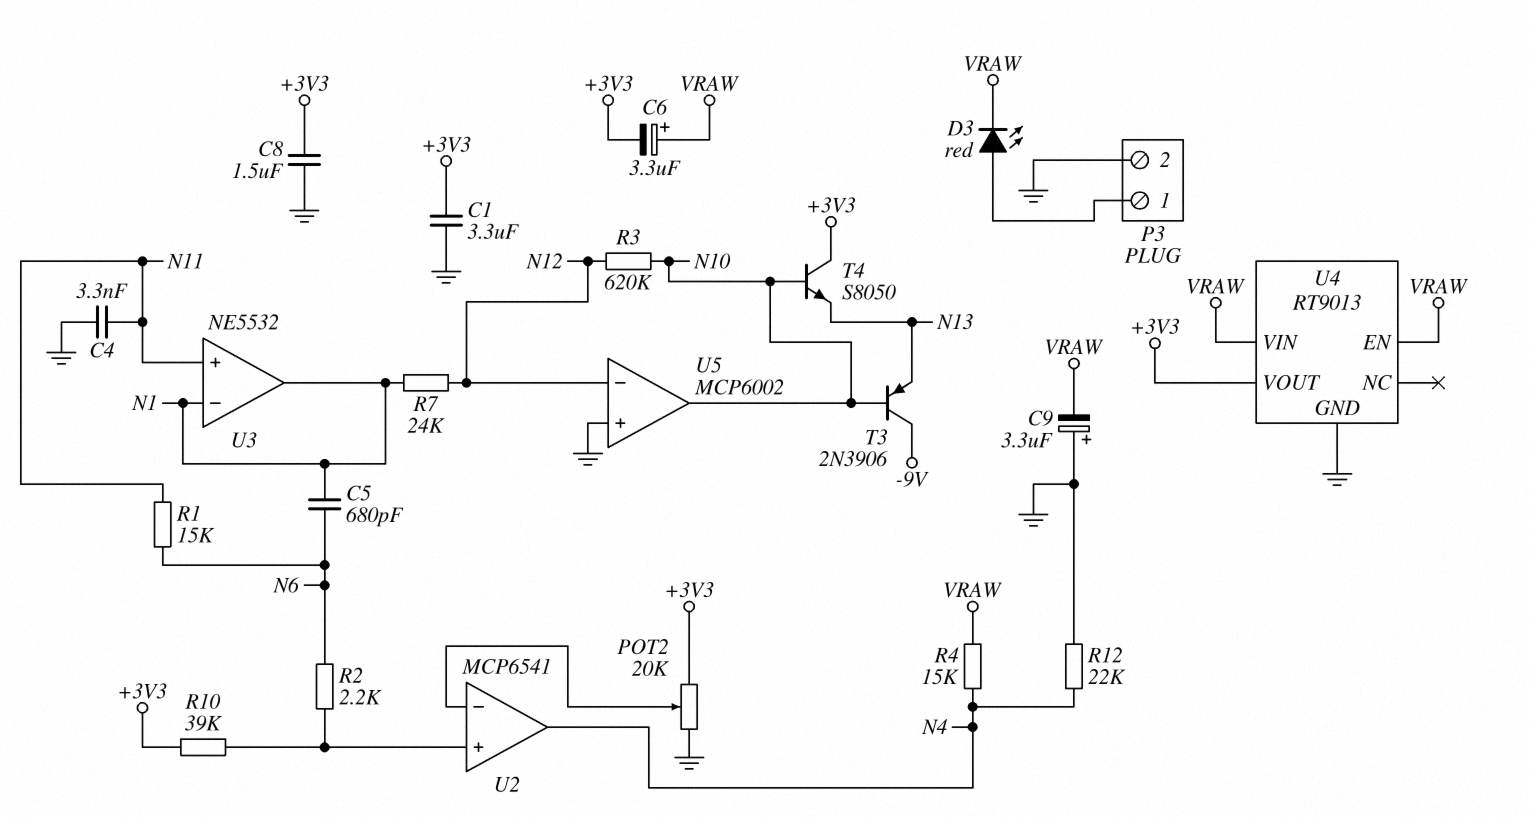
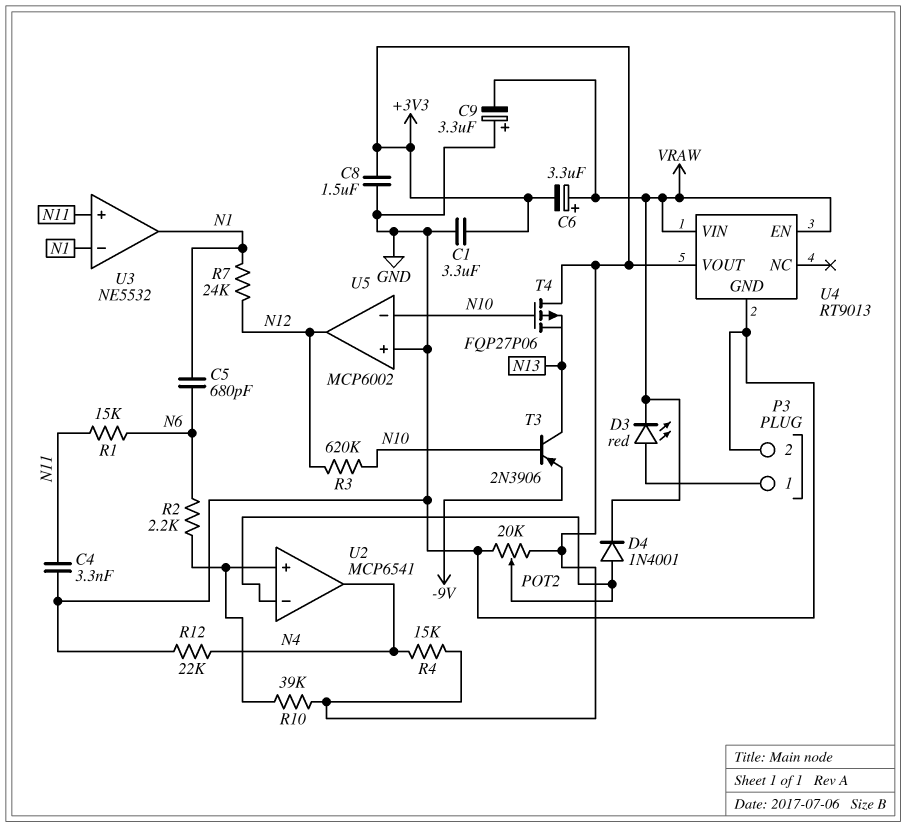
D4: none -> diode 1N4001 (A U2/in-, K VRAW)
R4: 15k (N4, VRAW) -> 15k (+3V3, N4)
T3: PNP 2N3906 (B N10, C -9V, E N13) -> PNP 2N3906 (B N10, C N13, E -9V)
T4: NPN S8050 (B N10, C +3V3, E N13) -> PMOS FQP27P06 (G N10, D +3V3, S N13)
U5 pin in-: N12 -> N10
U5 pin out: N10 -> N12

